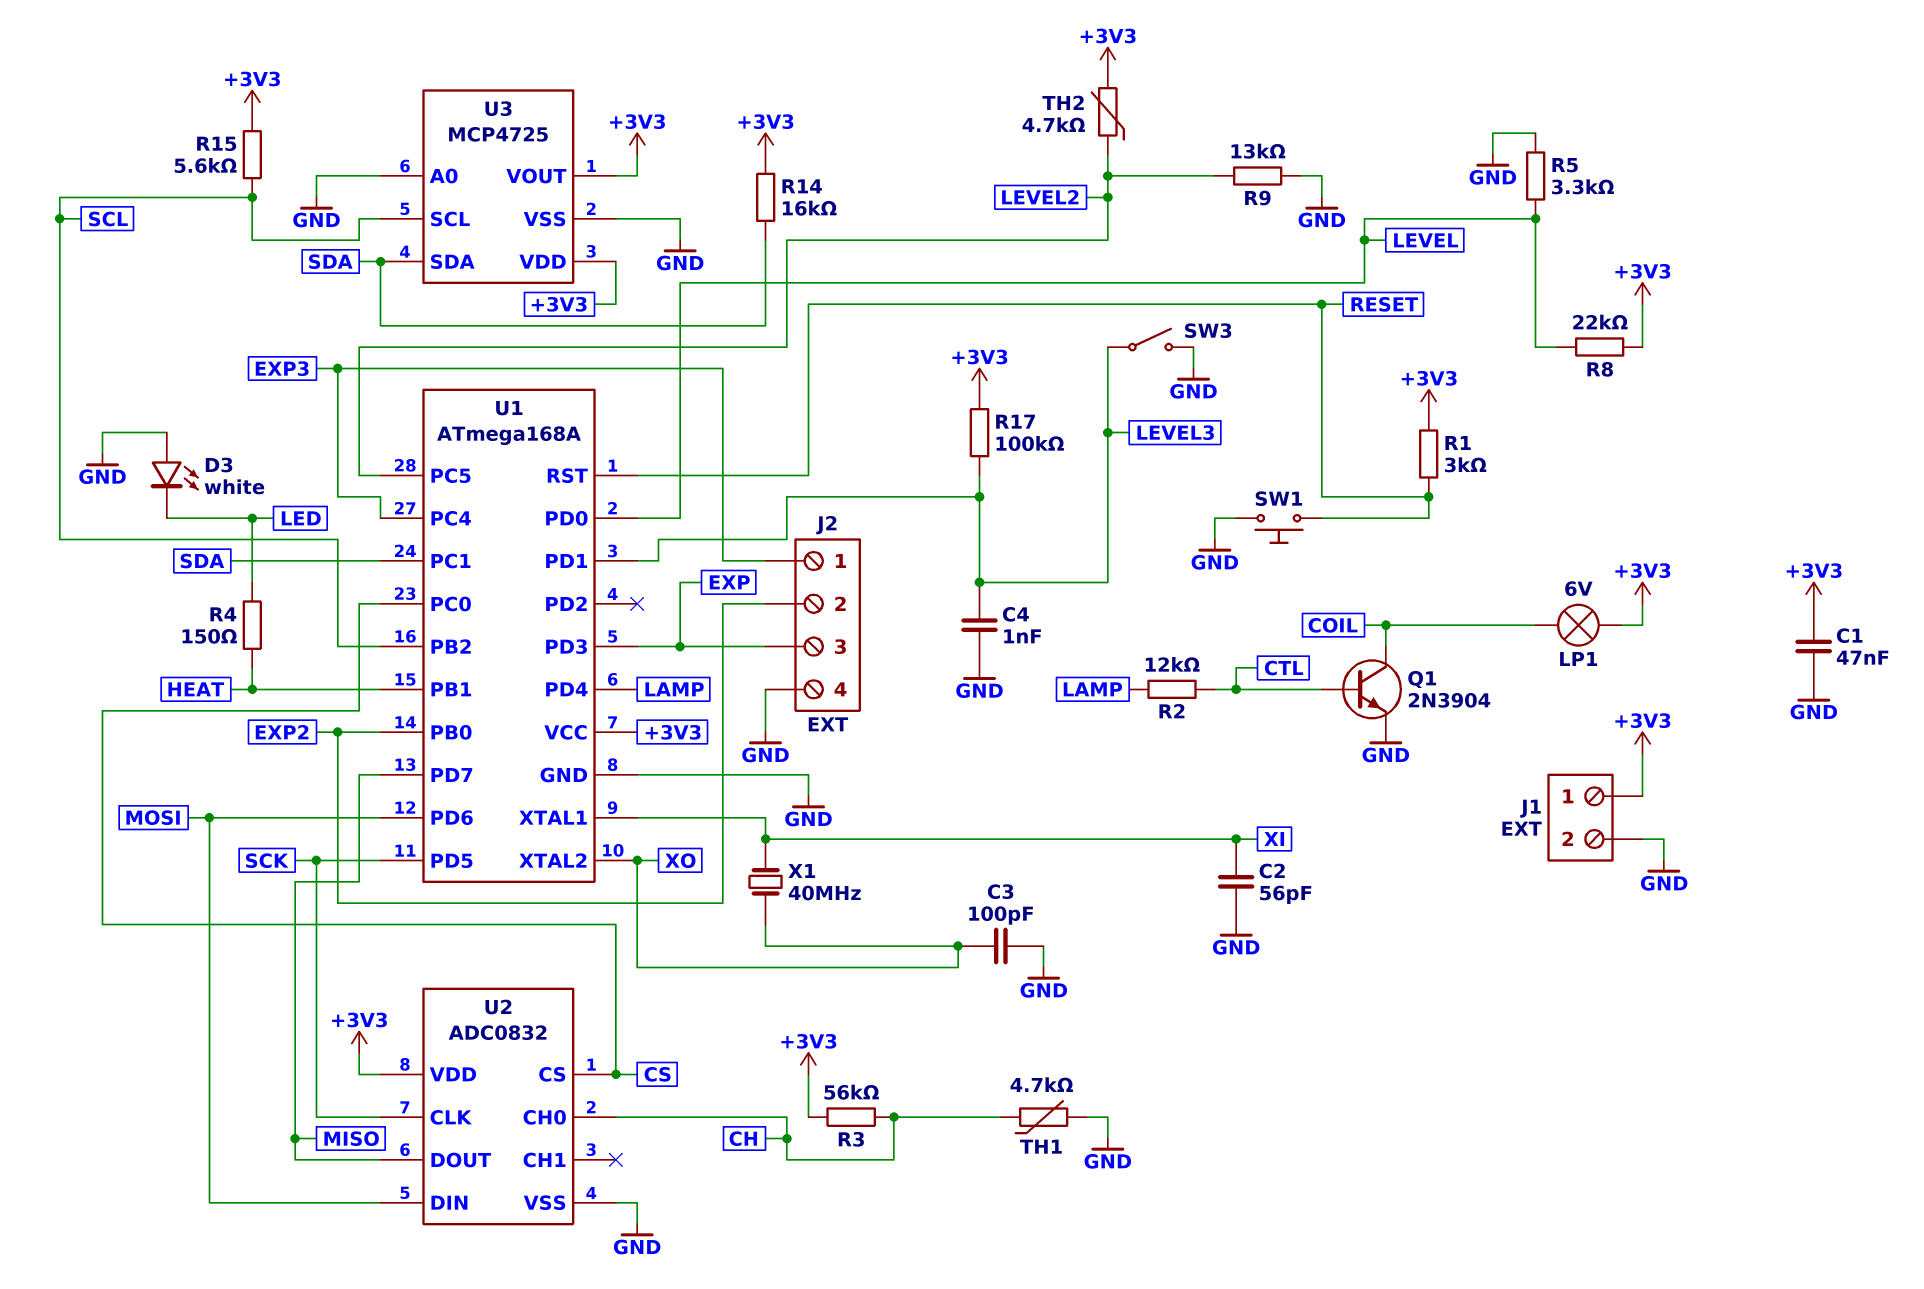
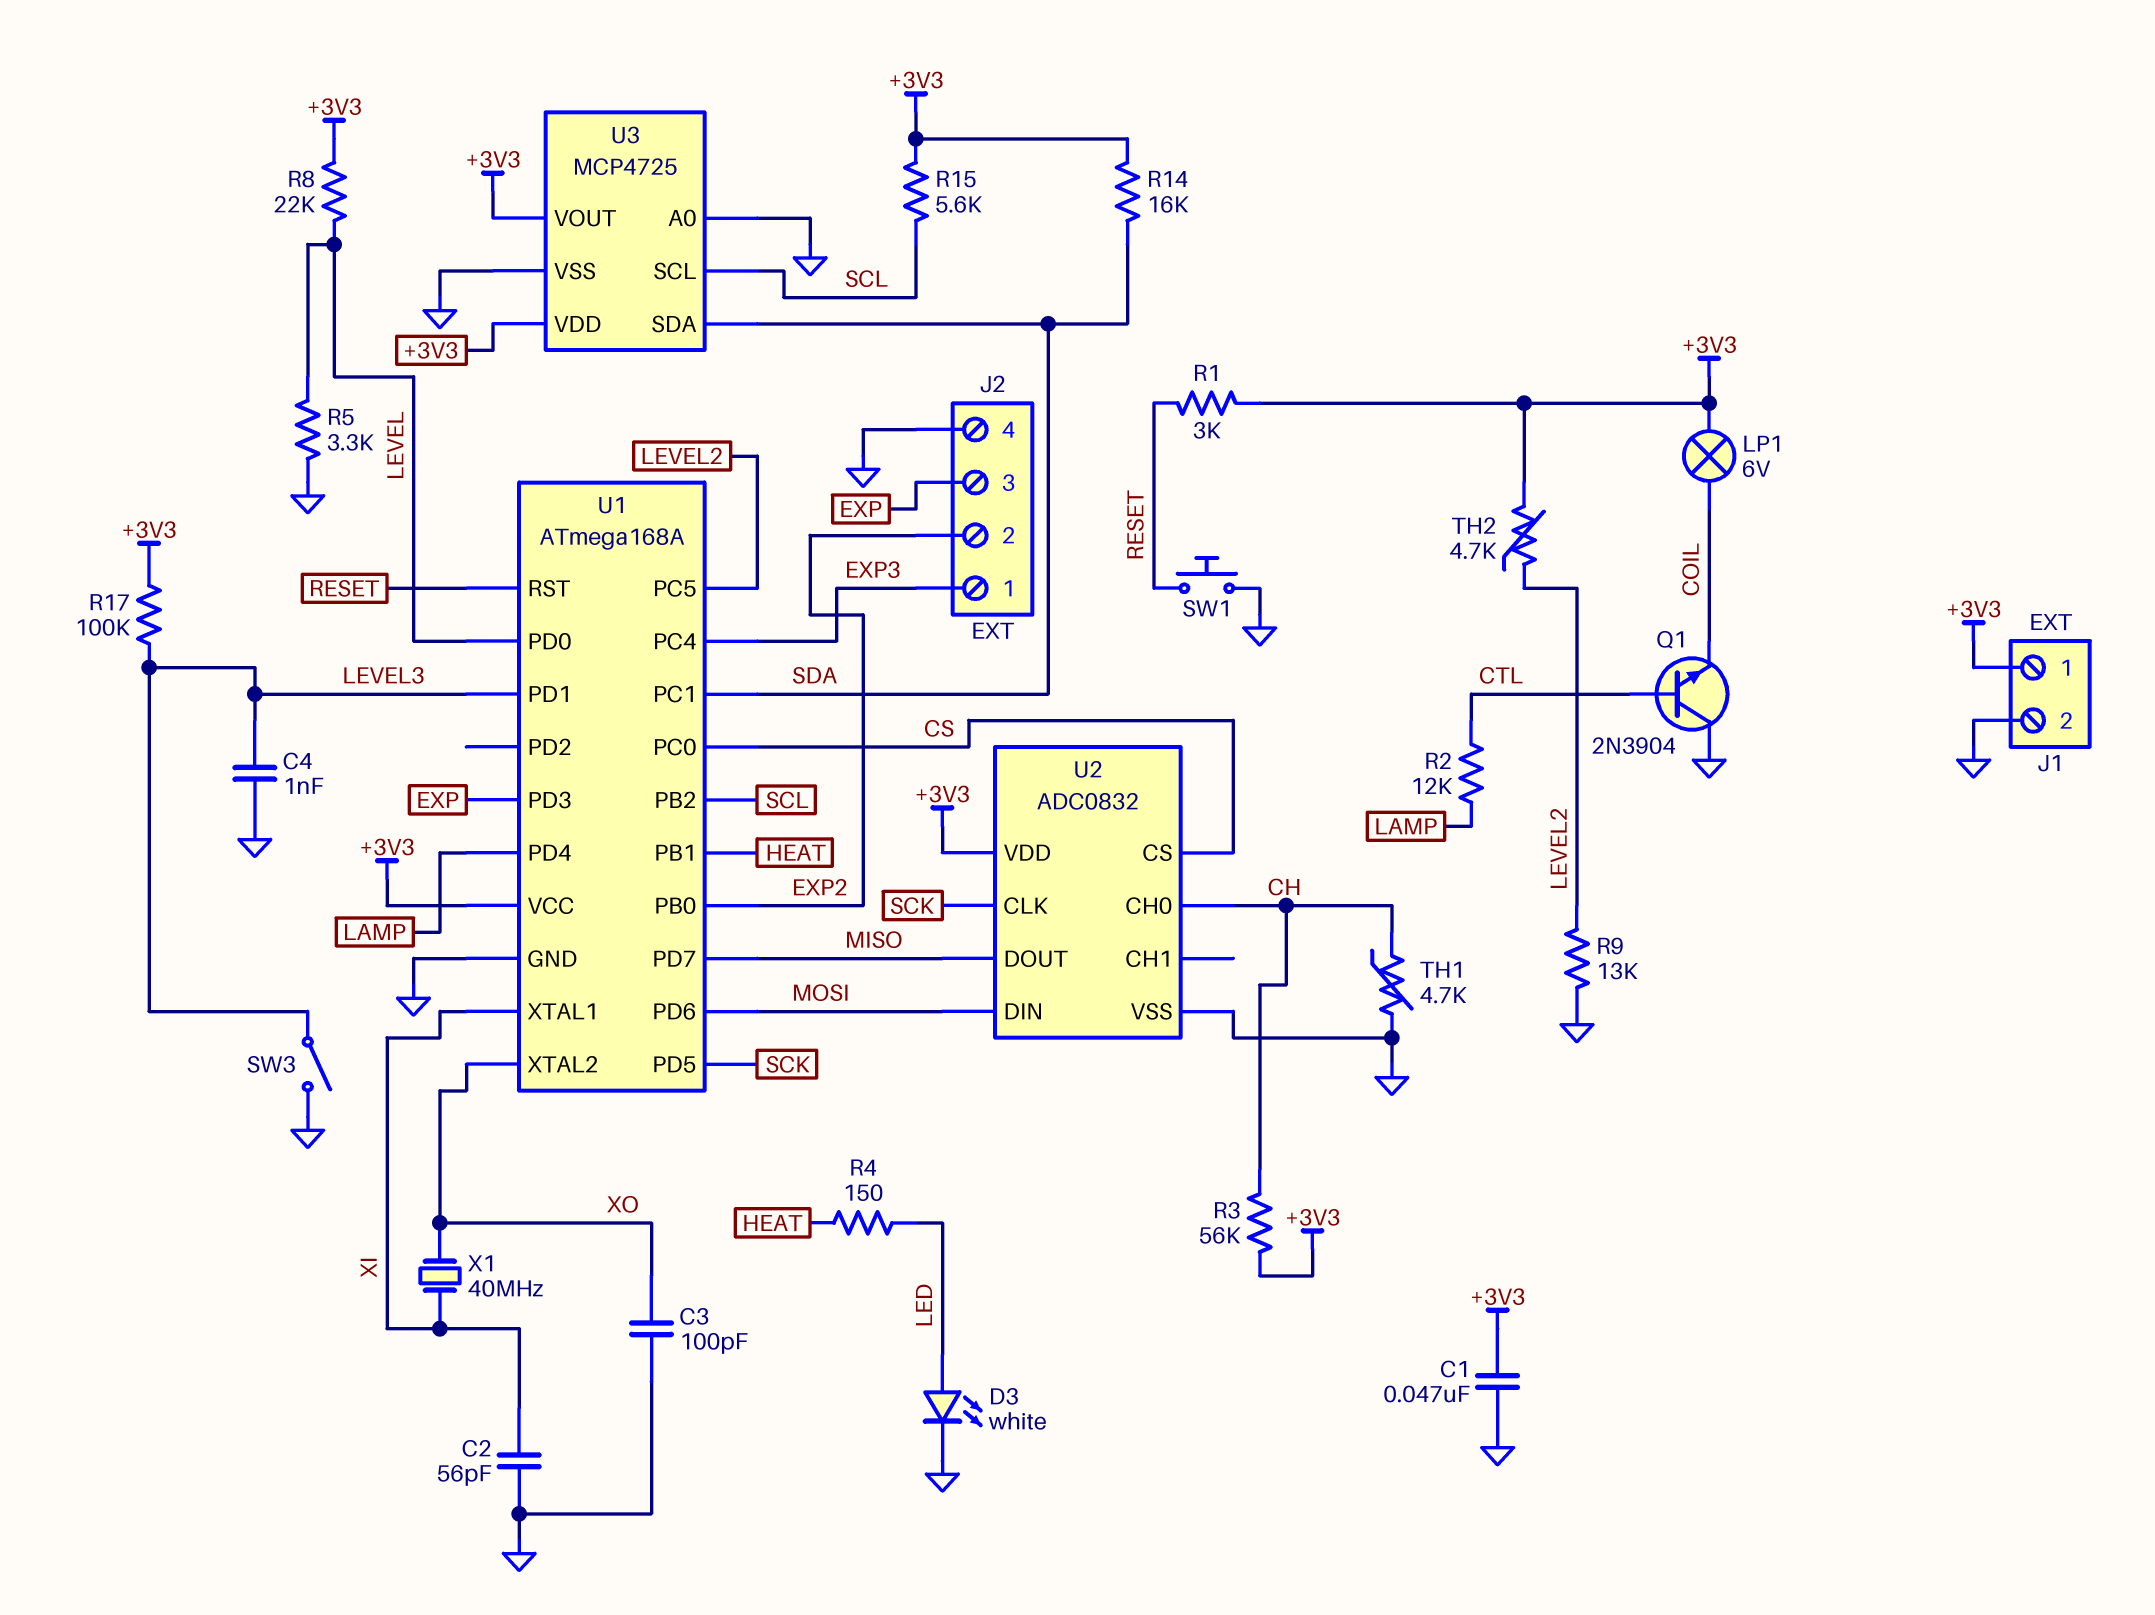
D3: LED white (A GND, K LED) -> LED white (A LED, K GND)
Q1: NPN 2N3904 (B CTL, C COIL, E GND) -> NPN 2N3904 (B CTL, C GND, E COIL)

